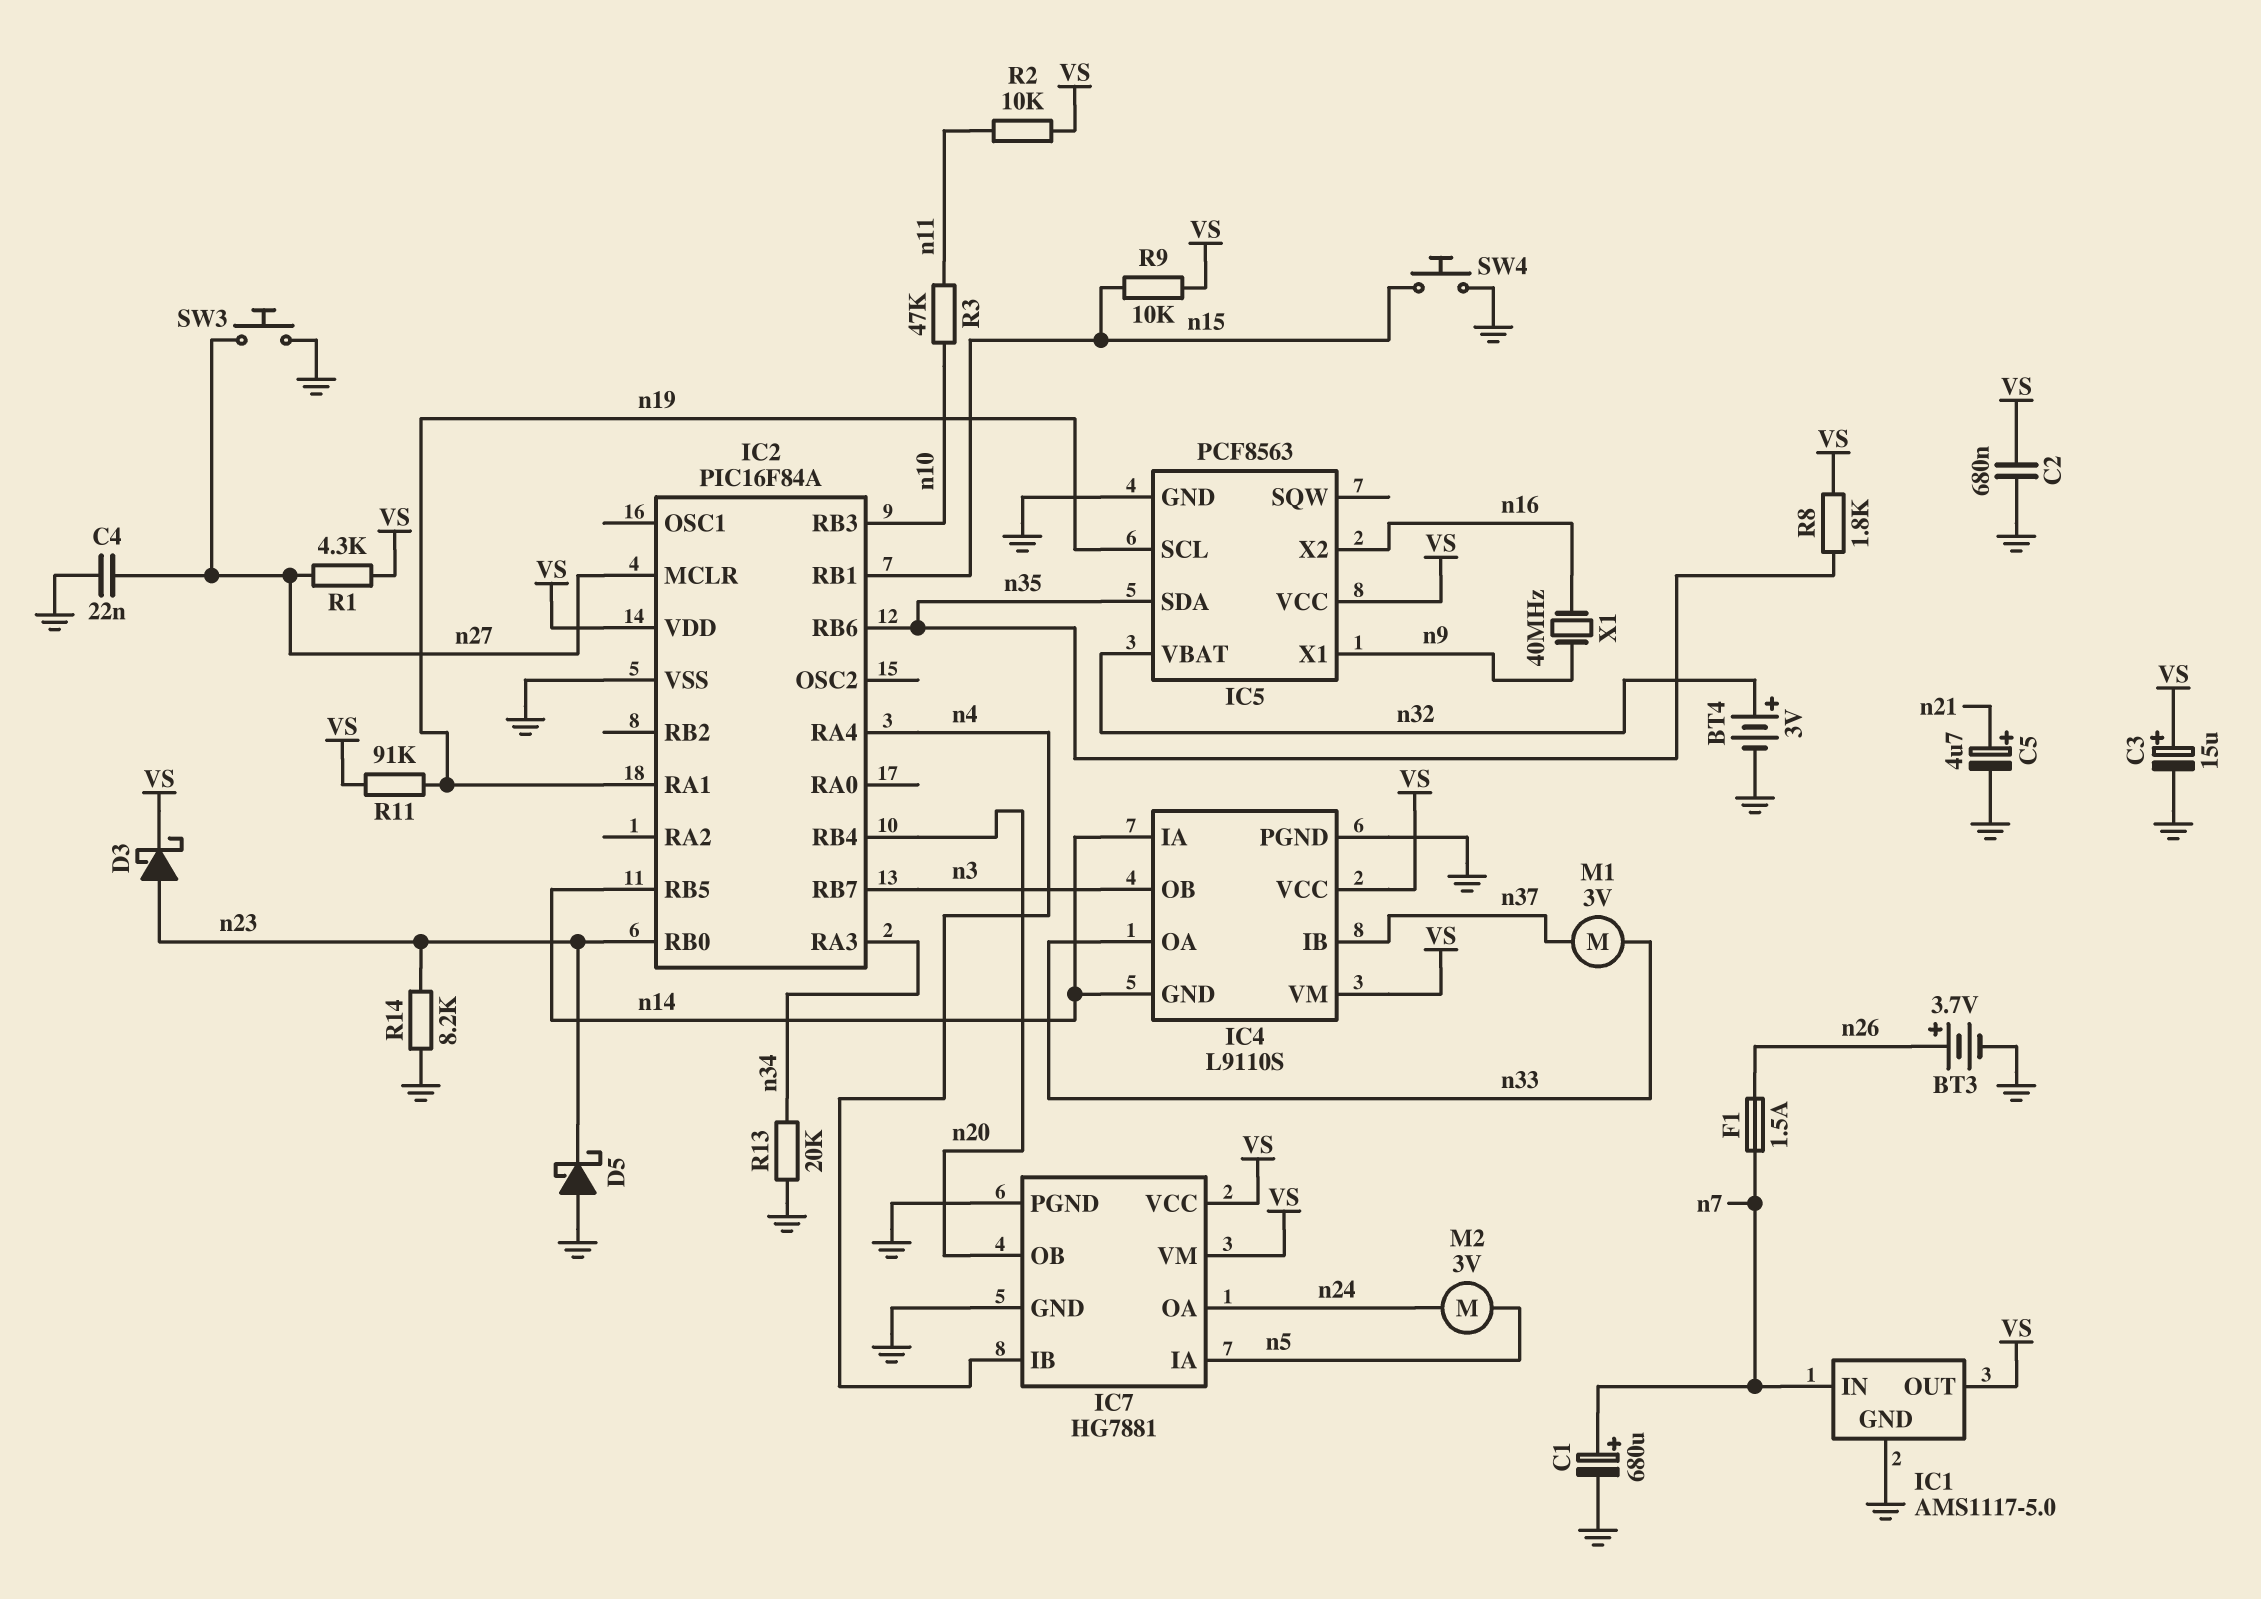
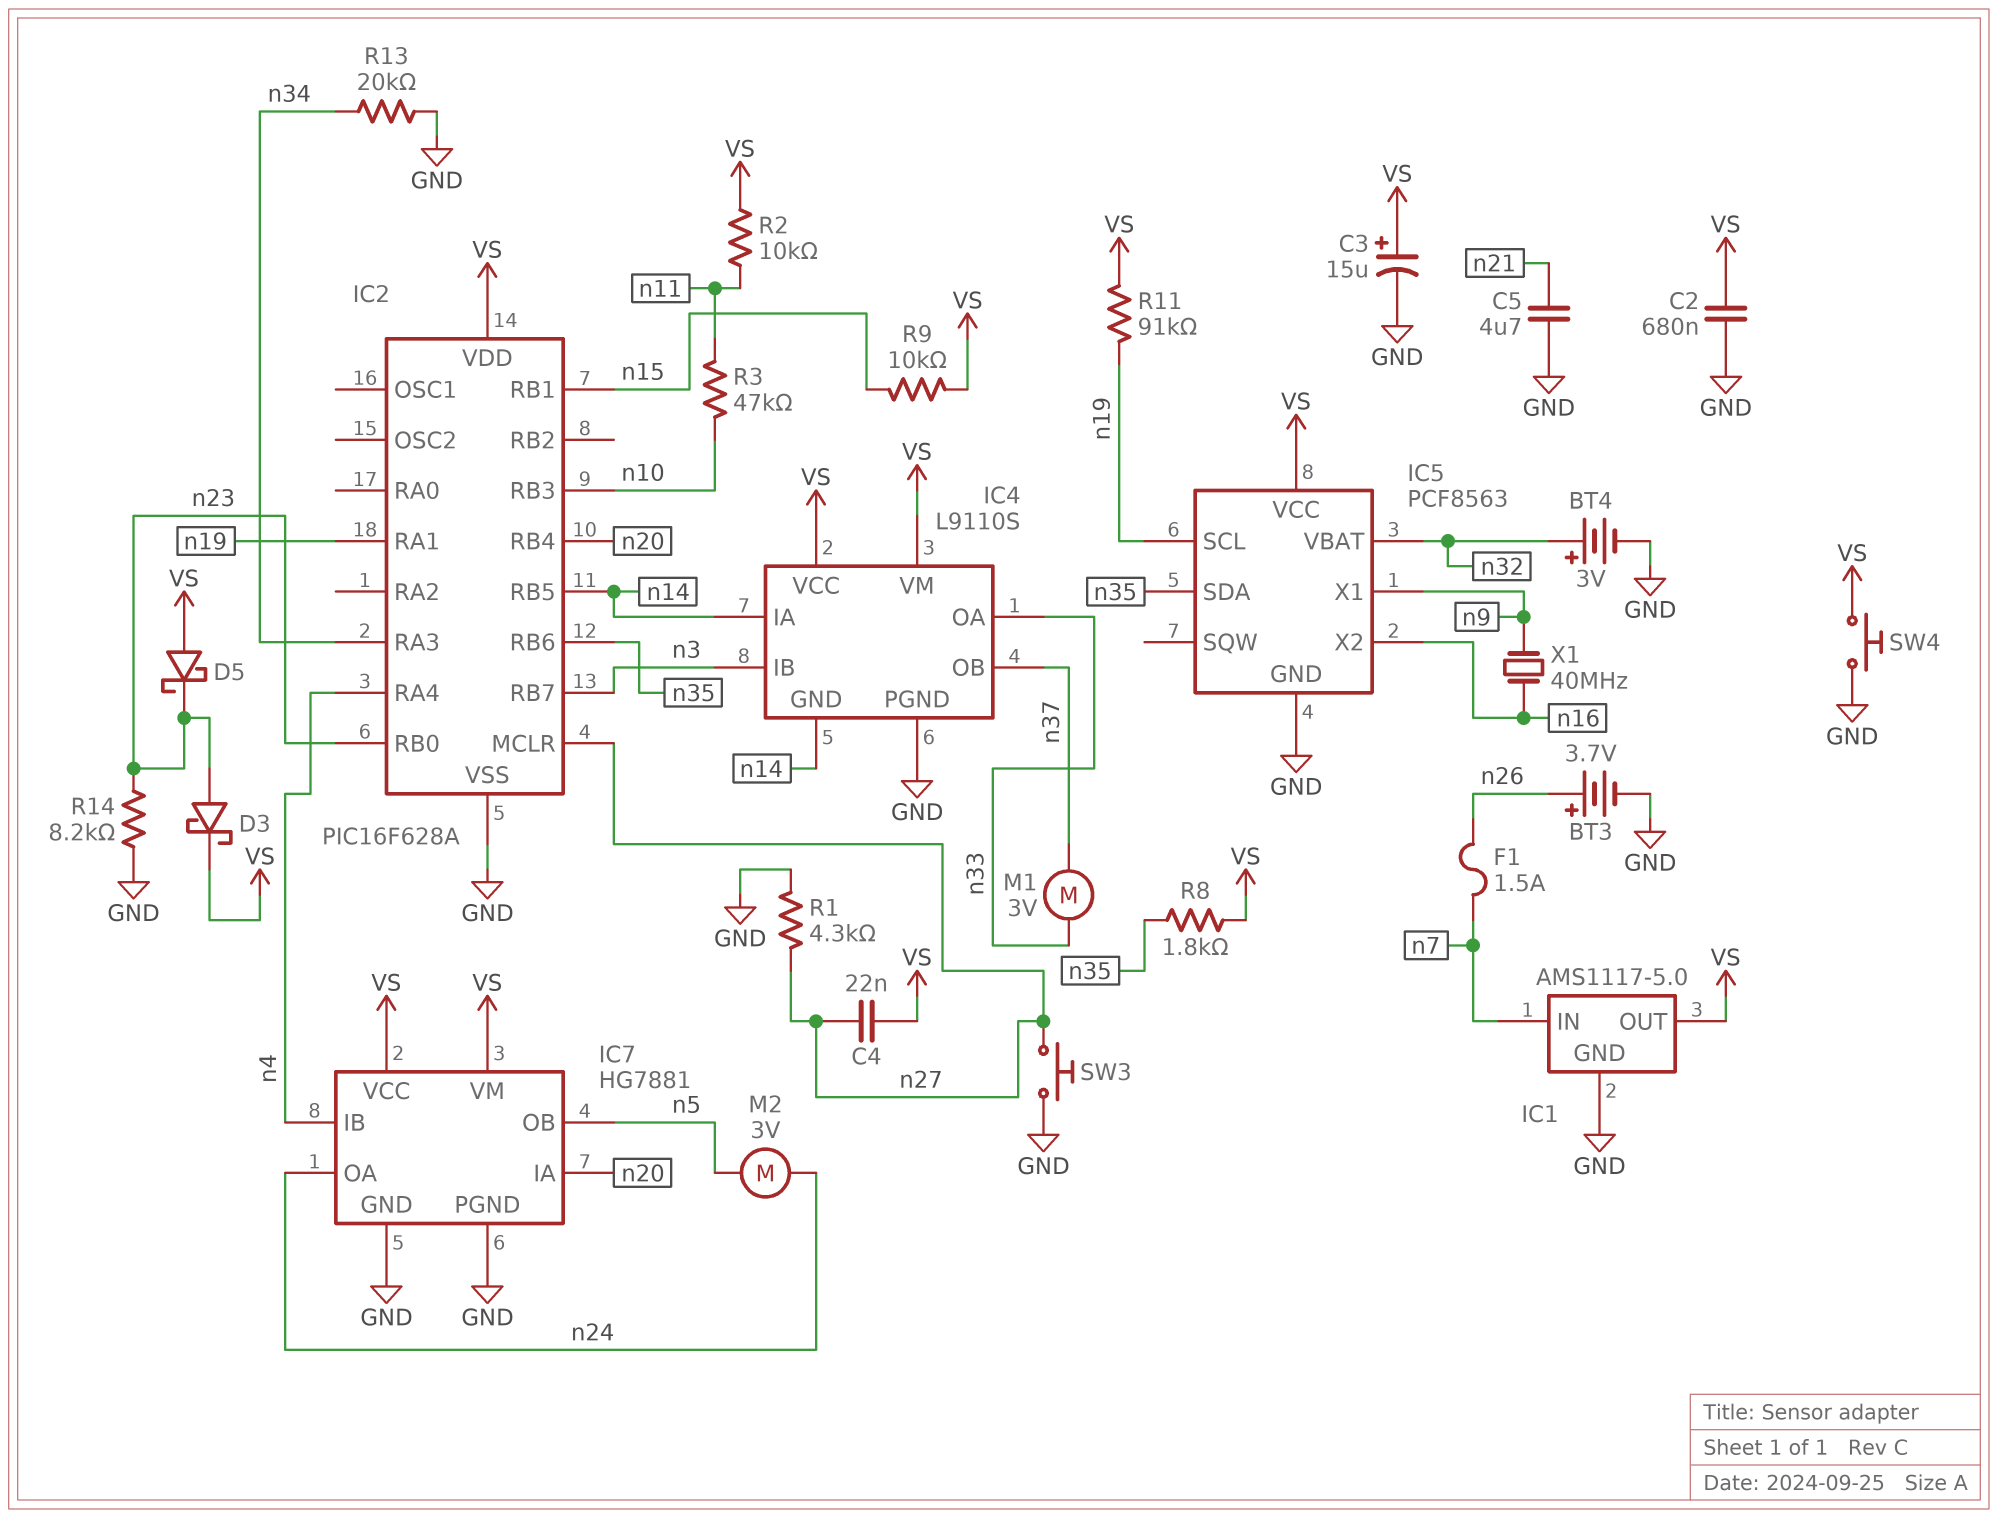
C1: 680uF (plus n7, minus GND) -> none
C4: 22nF (GND, n27) -> 22nF (VS, n27)
C5: 4.7uF (plus n21, minus GND) -> 4.7uF (GND, n21)
D5: schottky (A GND, K n23) -> schottky (A VS, K n23)
IC2: PIC16F84A -> PIC16F628A
IC4 pin IB: n37 -> n3
IC4 pin OB: n3 -> n37
IC7 pin IA: n5 -> n20
IC7 pin OB: n20 -> n5
R1: 4.3k (VS, n27) -> 4.3k (GND, n27)
SW4: button (GND, n15) -> button (GND, VS)

